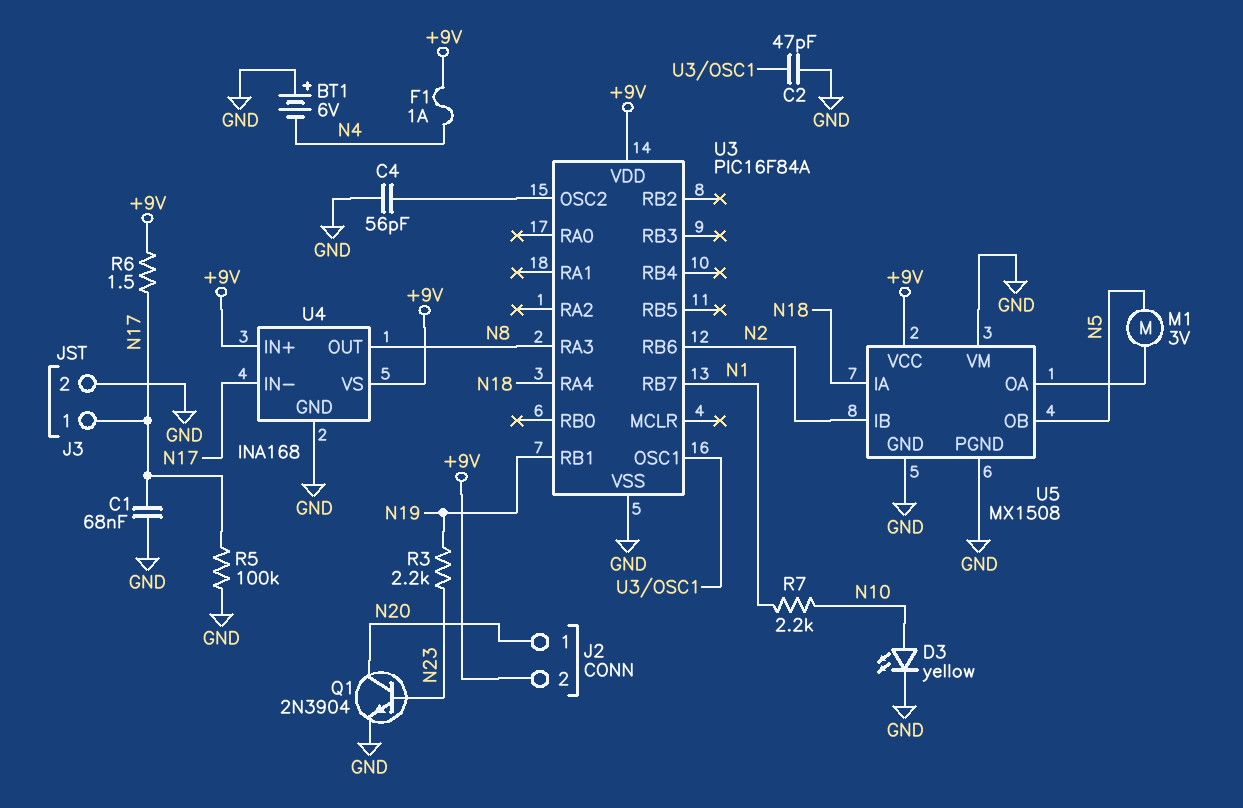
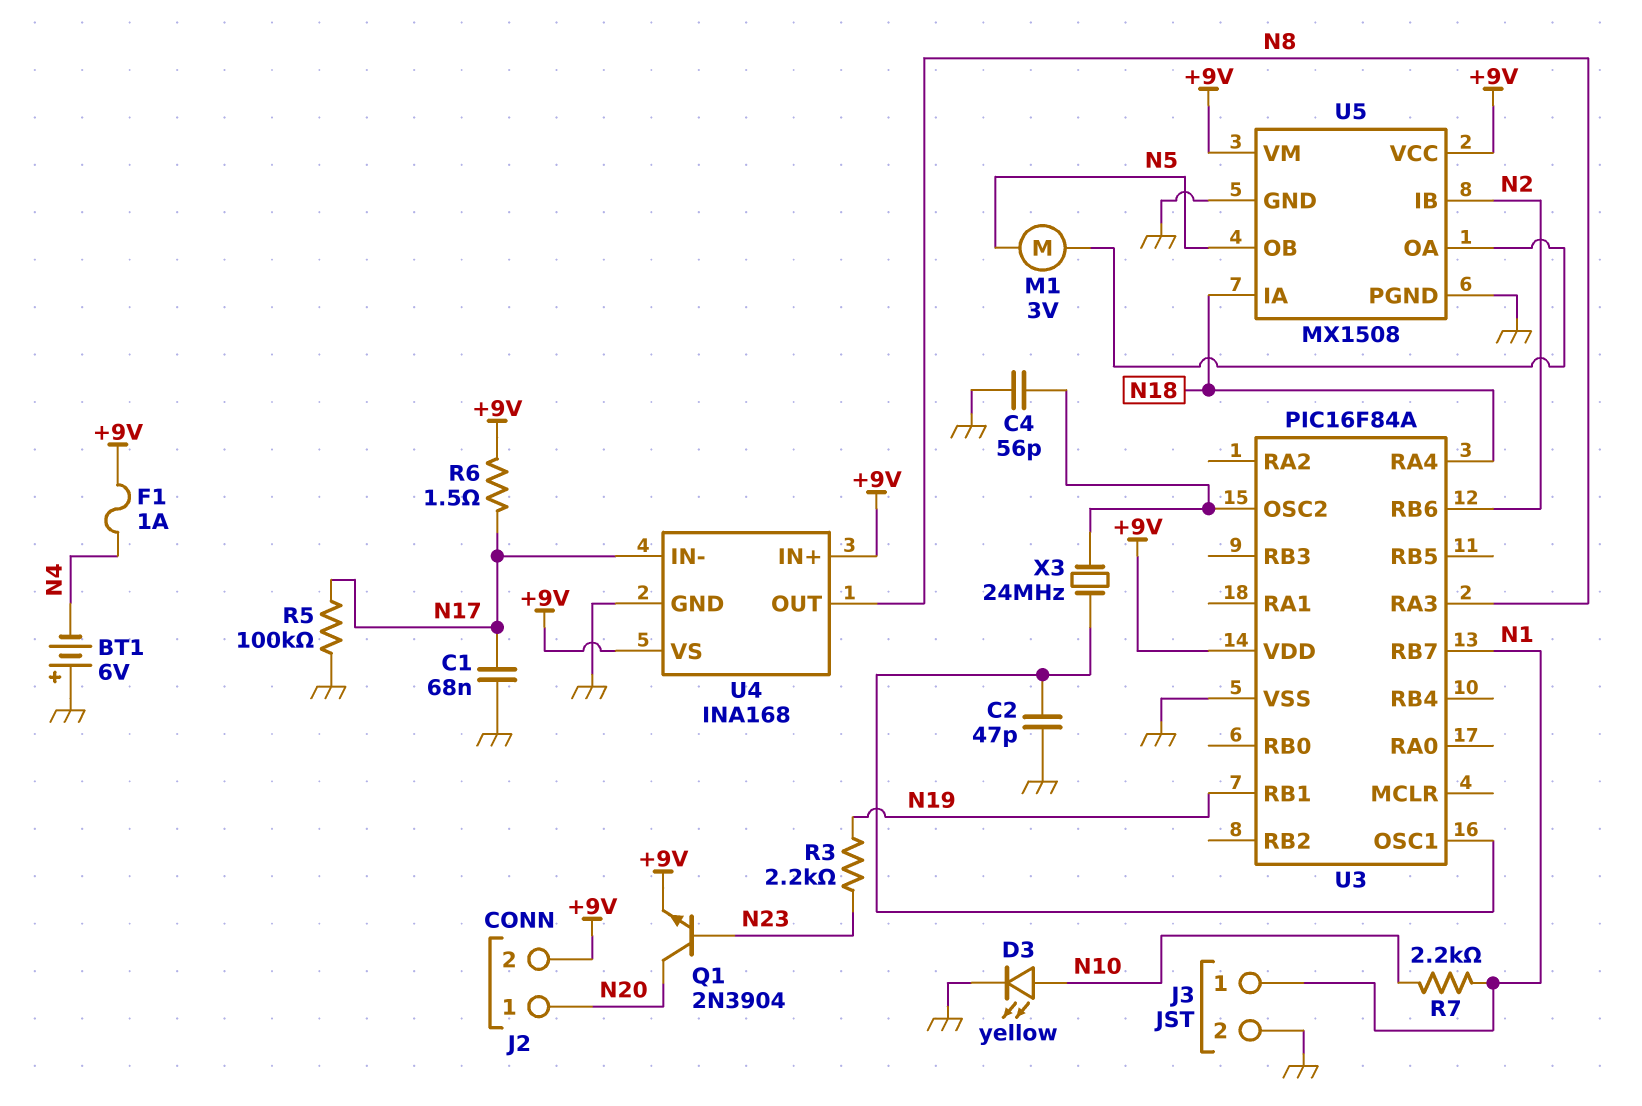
J3 pin 1: N17 -> N1
Q1: NPN 2N3904 (B N23, C N20, E GND) -> NPN 2N3904 (B N23, C N20, E +9V)
U5 pin VM: GND -> +9V
X3: none -> 24MHz (U3/OSC1, U3/OSC2)

